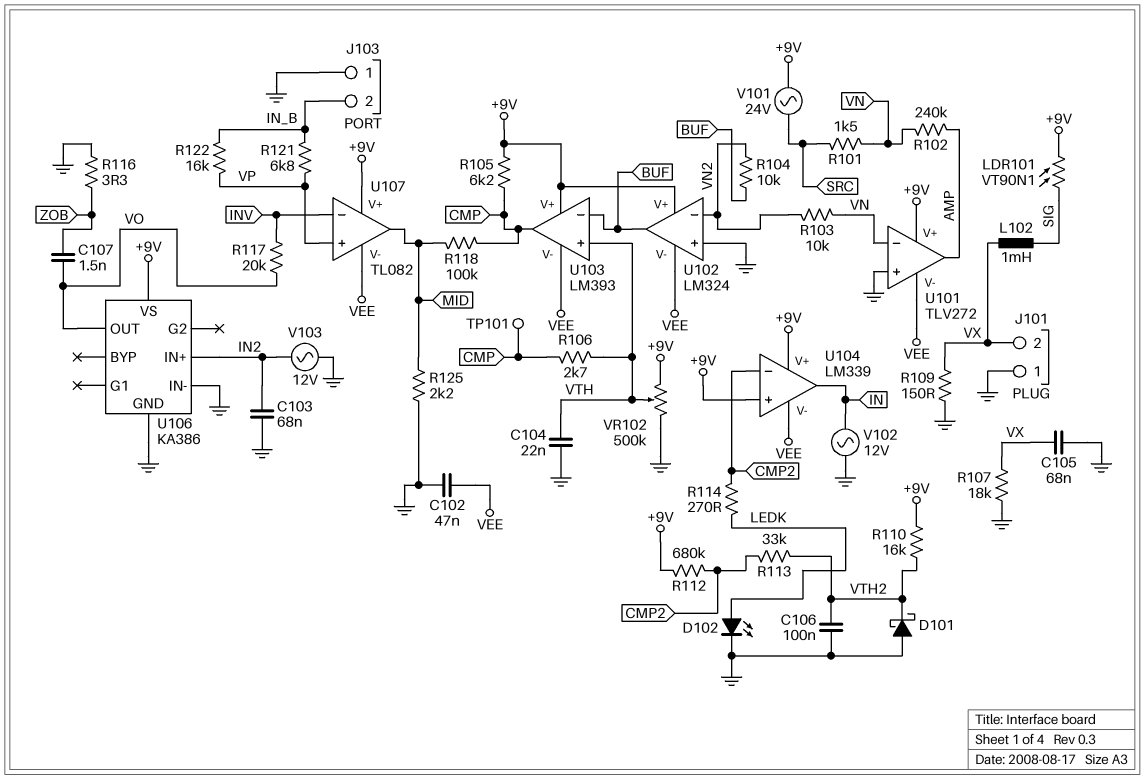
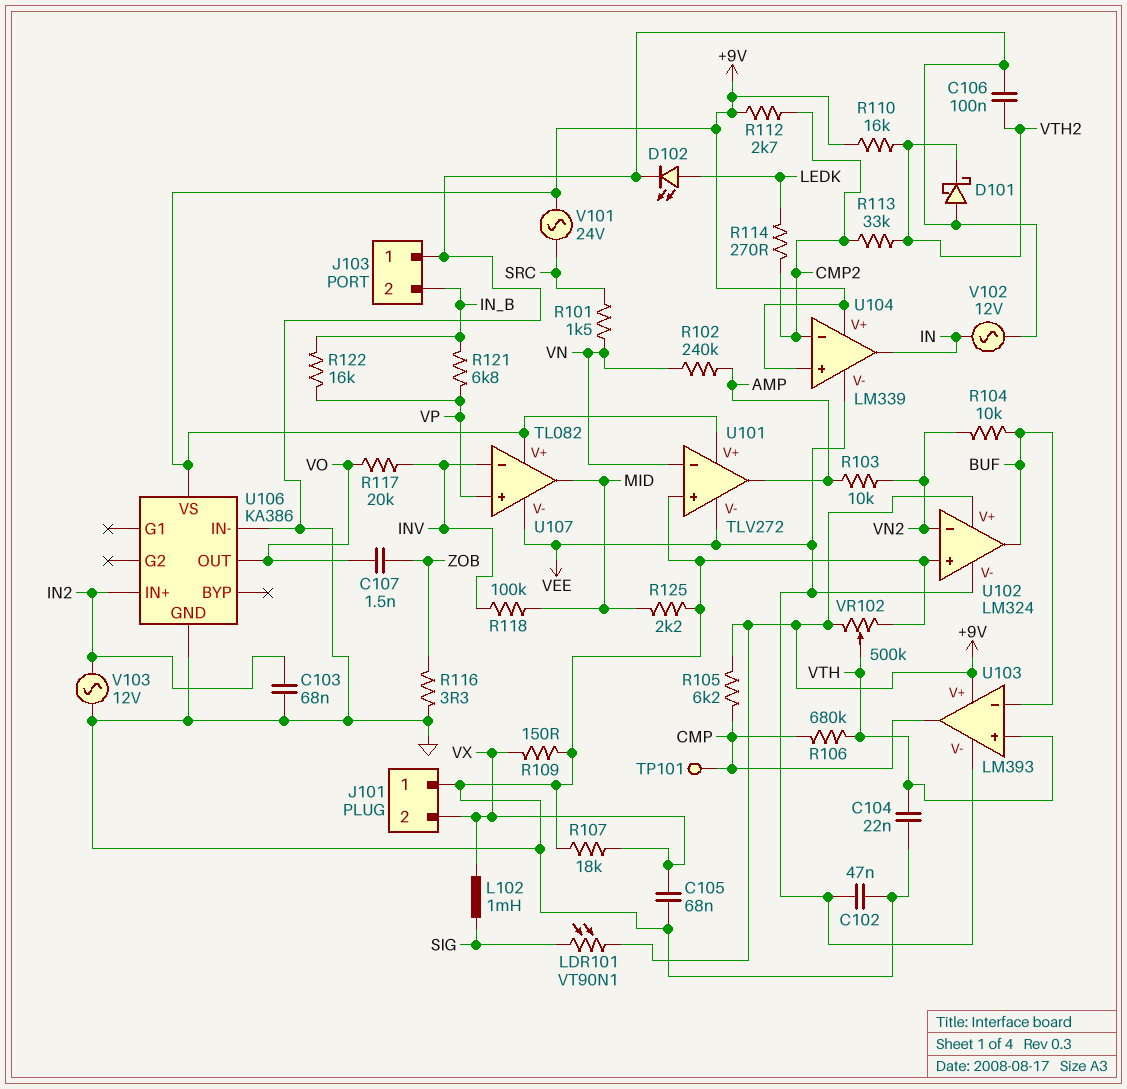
R103: 10k (VN, VN2) -> 10k (AMP, VN2)
R106: 2.7k (CMP, VTH) -> 680k (CMP, VTH)
R112: 680k (+9V, CMP2) -> 2.7k (+9V, CMP2)
R118: 100k (CMP, MID) -> 100k (INV, MID)

